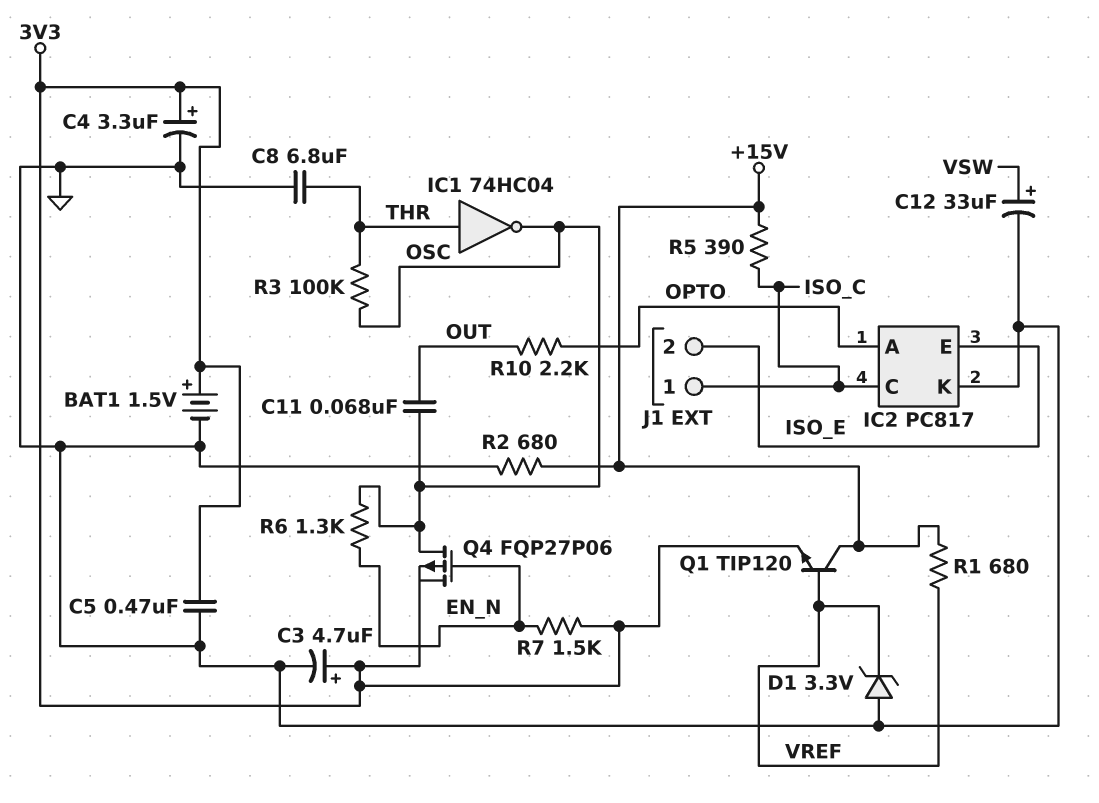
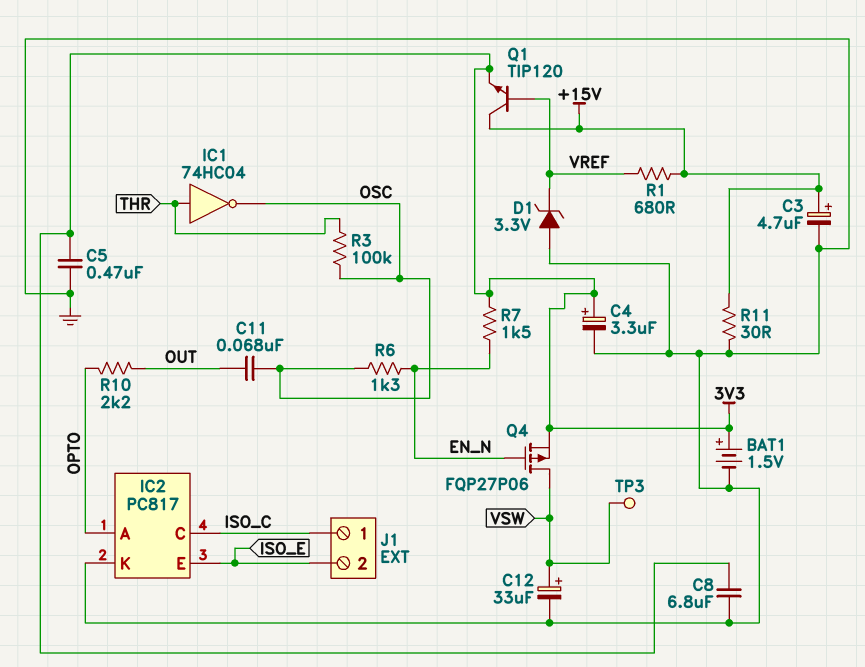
C3: 4.7uF (plus 3V3, minus GND) -> 4.7uF (plus +15V, minus GND)
C8: 6.8uF (GND, THR) -> 6.8uF (3V3, GND)
Q4: PMOS FQP27P06 (G EN_N, D OSC, S 3V3) -> PMOS FQP27P06 (G EN_N, D VSW, S 3V3)
R2: 680 (+15V, GND) -> none
R5: 390 (+15V, ISO_C) -> none
R11: none -> 30 (+15V, GND)
TP3: none -> test point (VSW)

